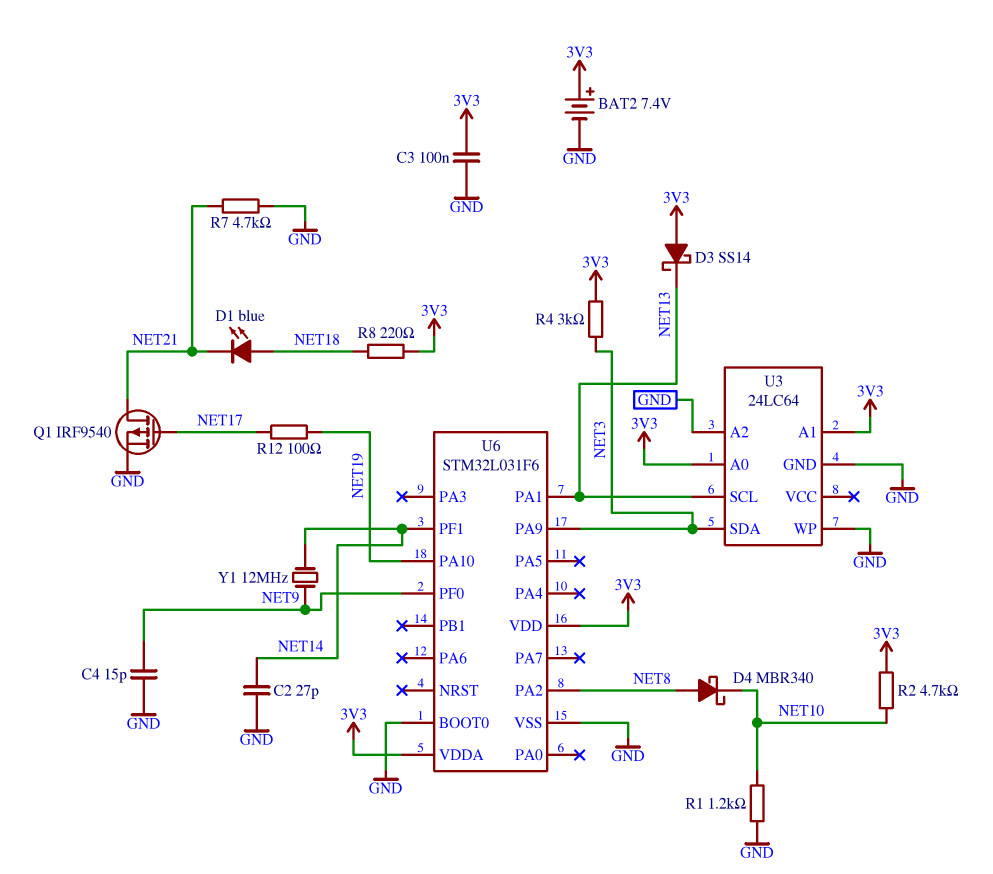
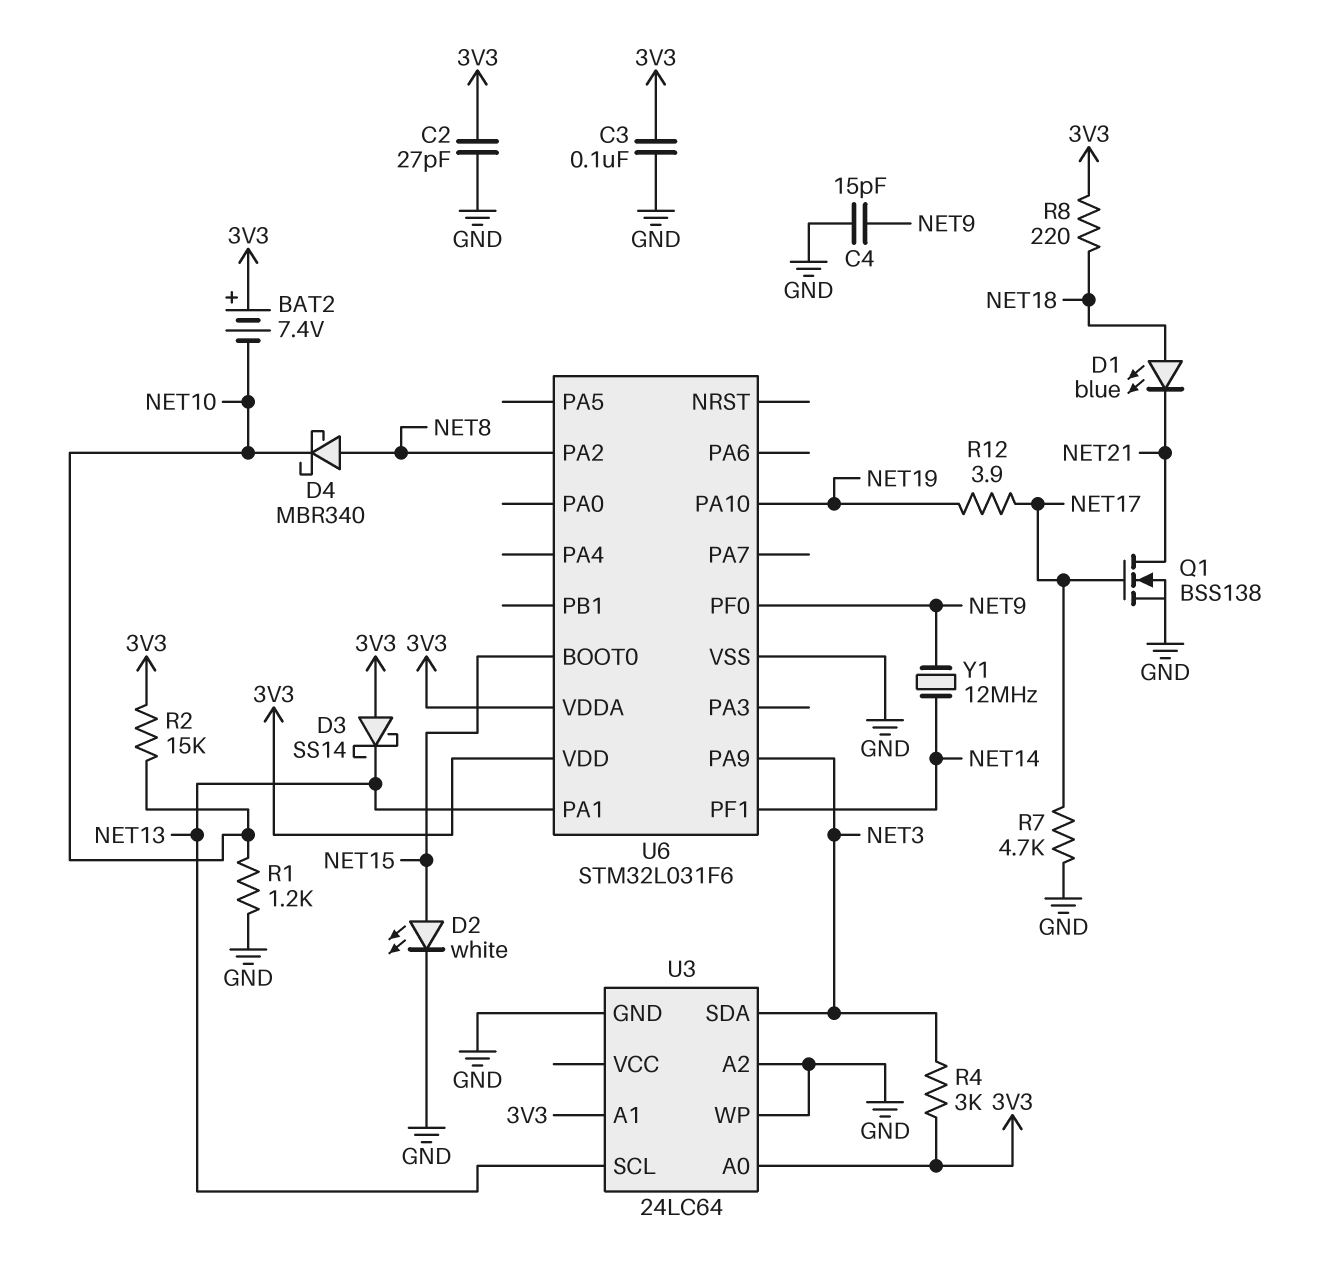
BAT2: 7.4V (plus 3V3, minus GND) -> 7.4V (plus 3V3, minus NET10)
C2: 27pF (GND, NET14) -> 27pF (3V3, GND)
D2: none -> LED white (A NET15, K GND)
Q1: PMOS IRF9540 (G NET17, D NET21, S GND) -> NMOS BSS138 (G NET17, D NET21, S GND)
R2: 4.7k (3V3, NET10) -> 15k (3V3, NET10)
R7: 4.7k (GND, NET21) -> 4.7k (GND, NET17)
R12: 100 (NET17, NET19) -> 3.9 (NET17, NET19)
U6 pin BOOT0: GND -> NET15

